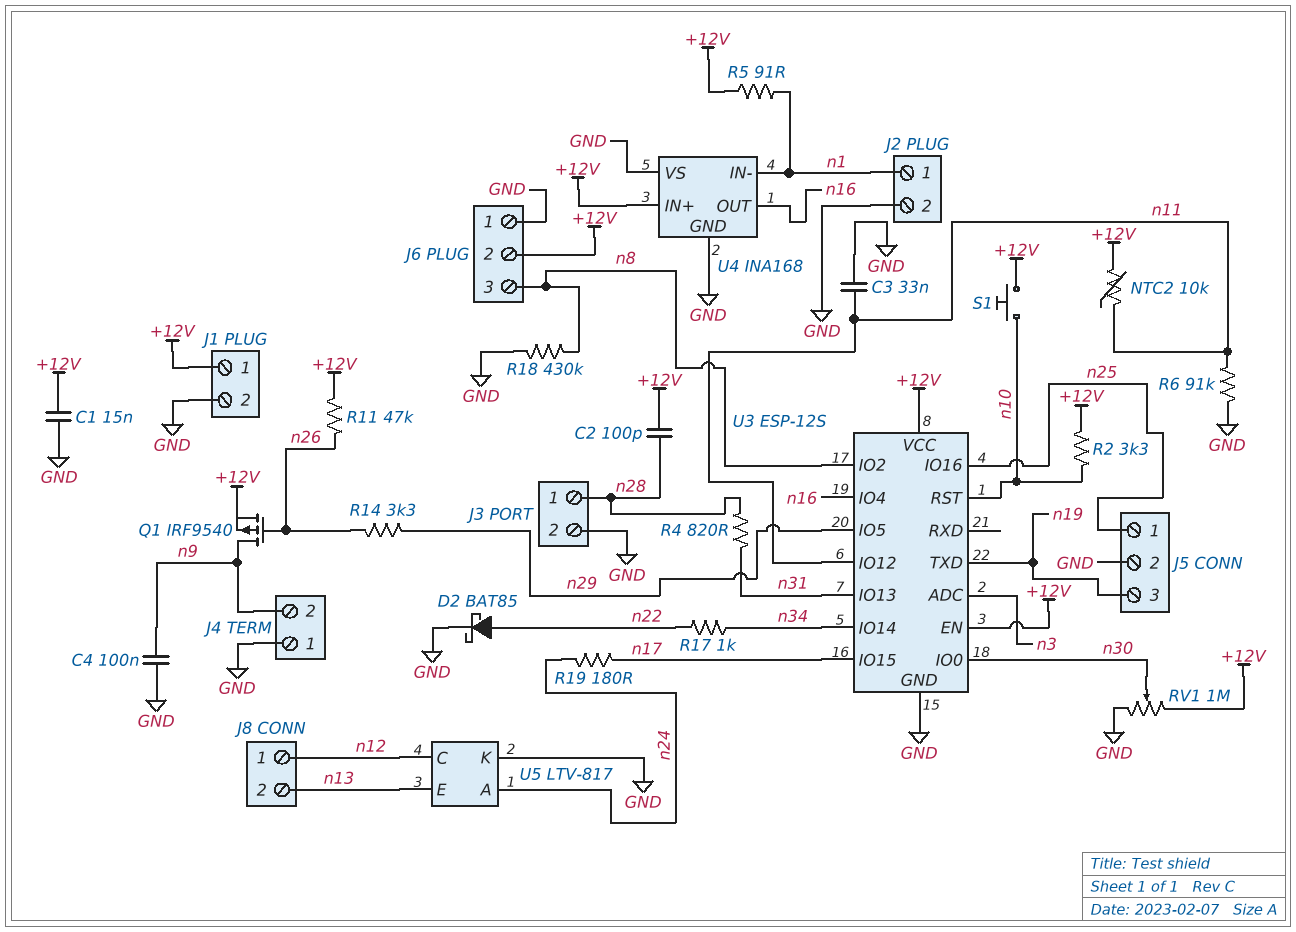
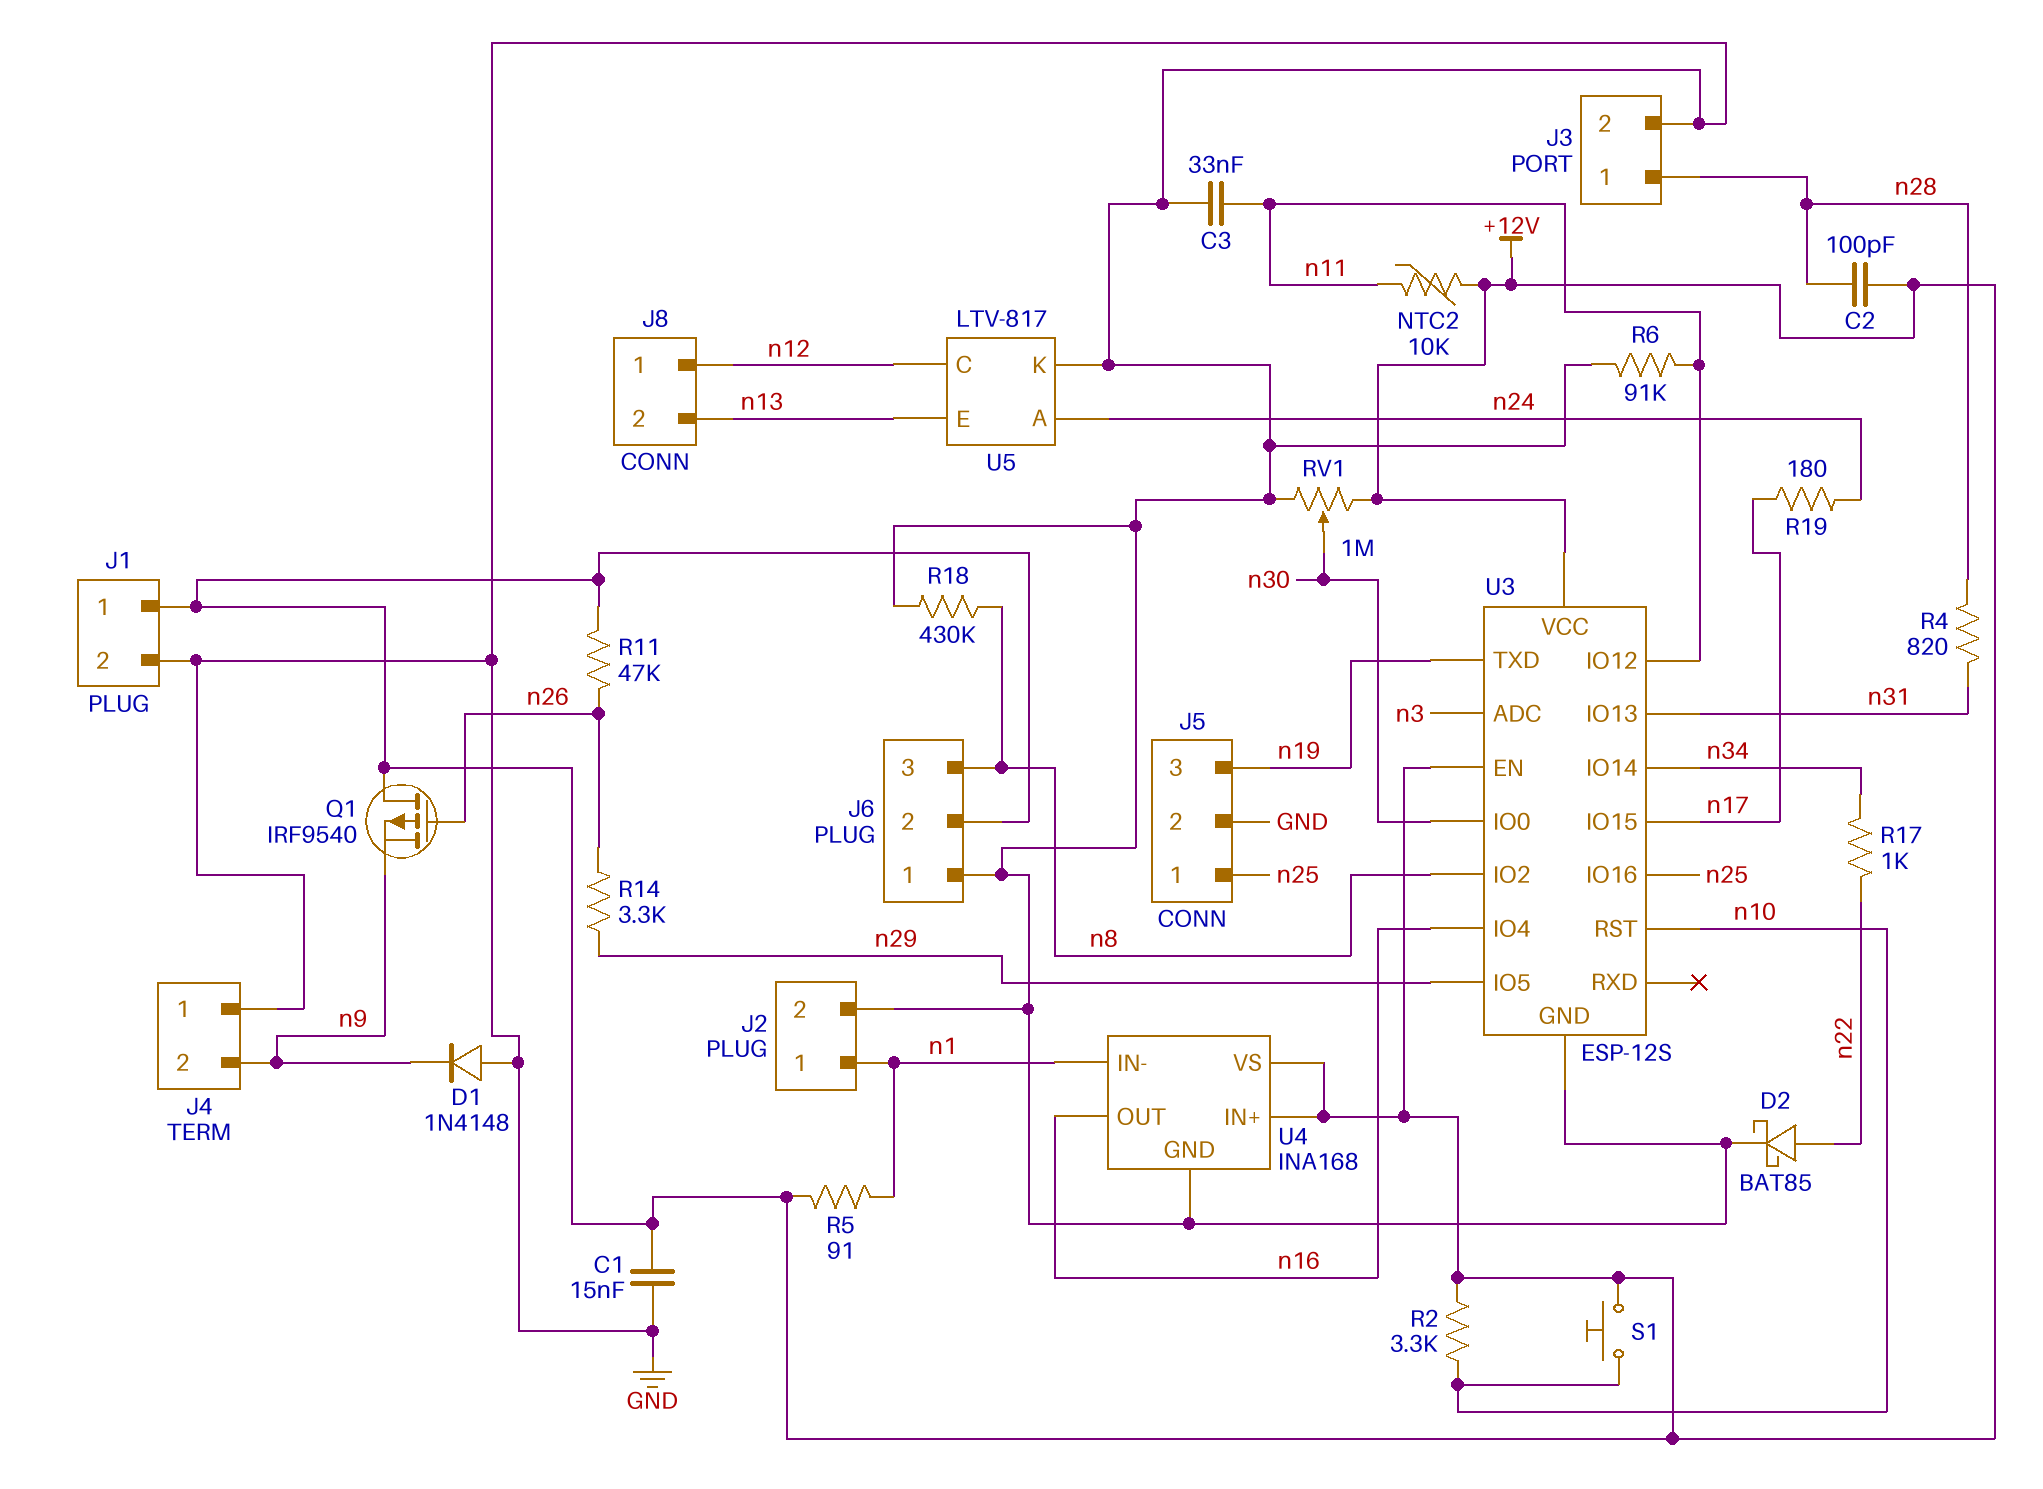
C4: 100nF (GND, n9) -> none
D1: none -> diode 1N4148 (A GND, K n9)
Q1: PMOS IRF9540 (G n26, D n9, S +12V) -> PMOS IRF9540 (G n26, D +12V, S n9)
U4 pin VS: GND -> +12V

